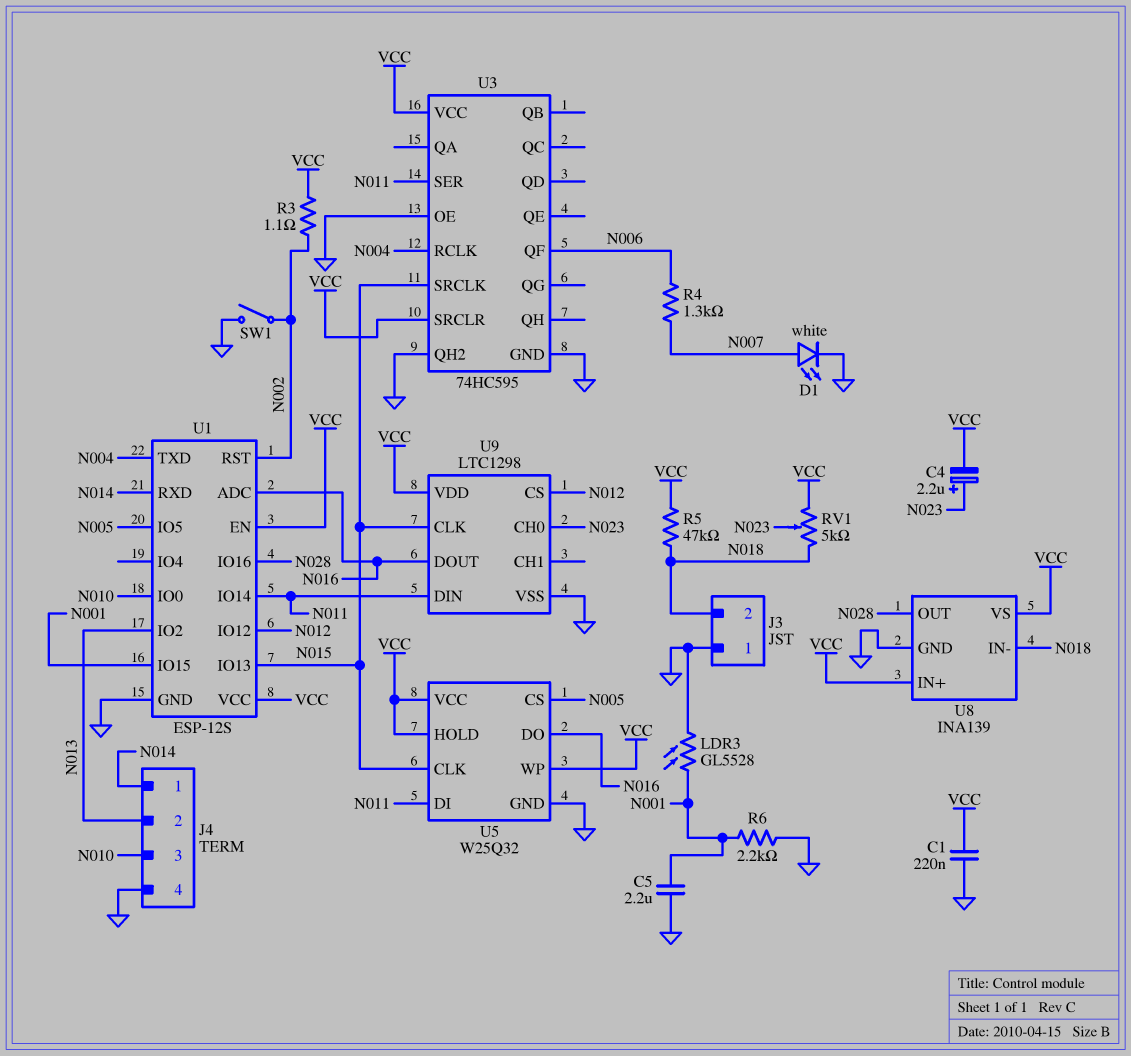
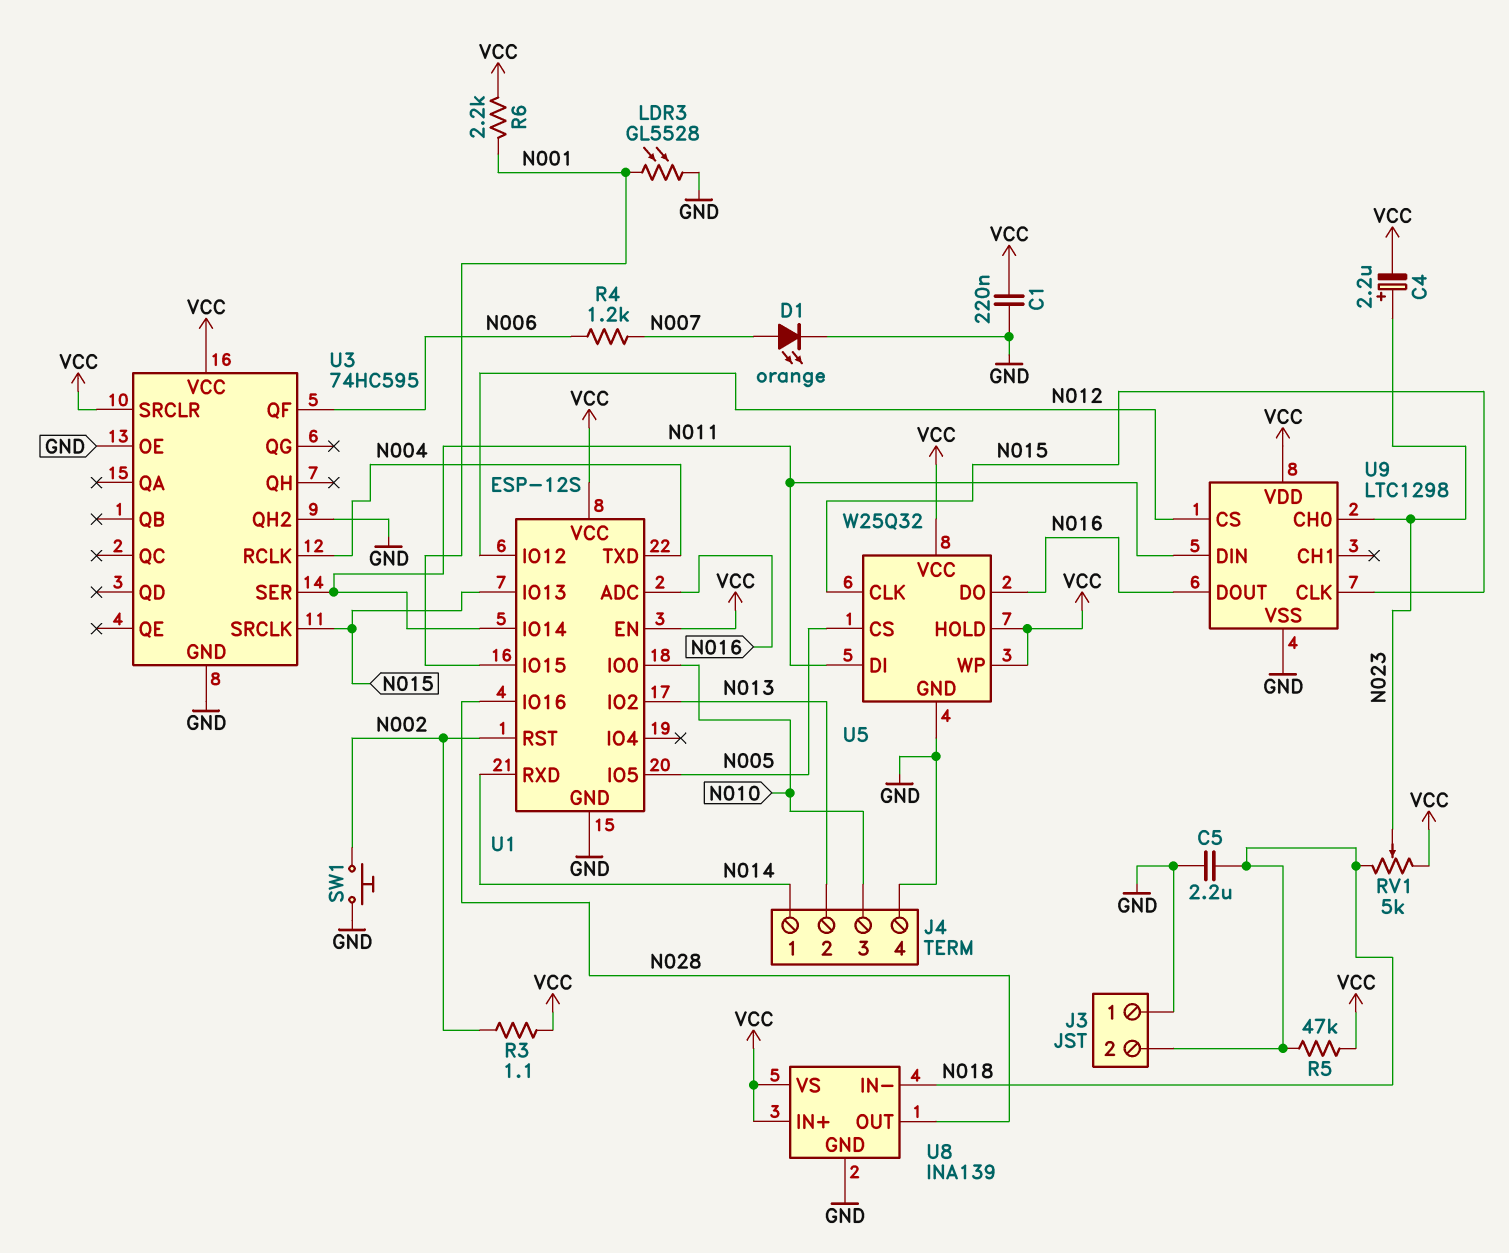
C5: 2.2uF (GND, N001) -> 2.2uF (GND, N018)
D1: LED white (A N007, K GND) -> LED orange (A N007, K GND)
R4: 1.3k (N006, N007) -> 1.2k (N006, N007)
R6: 2.2k (GND, N001) -> 2.2k (N001, VCC)
SW1: switch (GND, N002) -> button (GND, N002)

